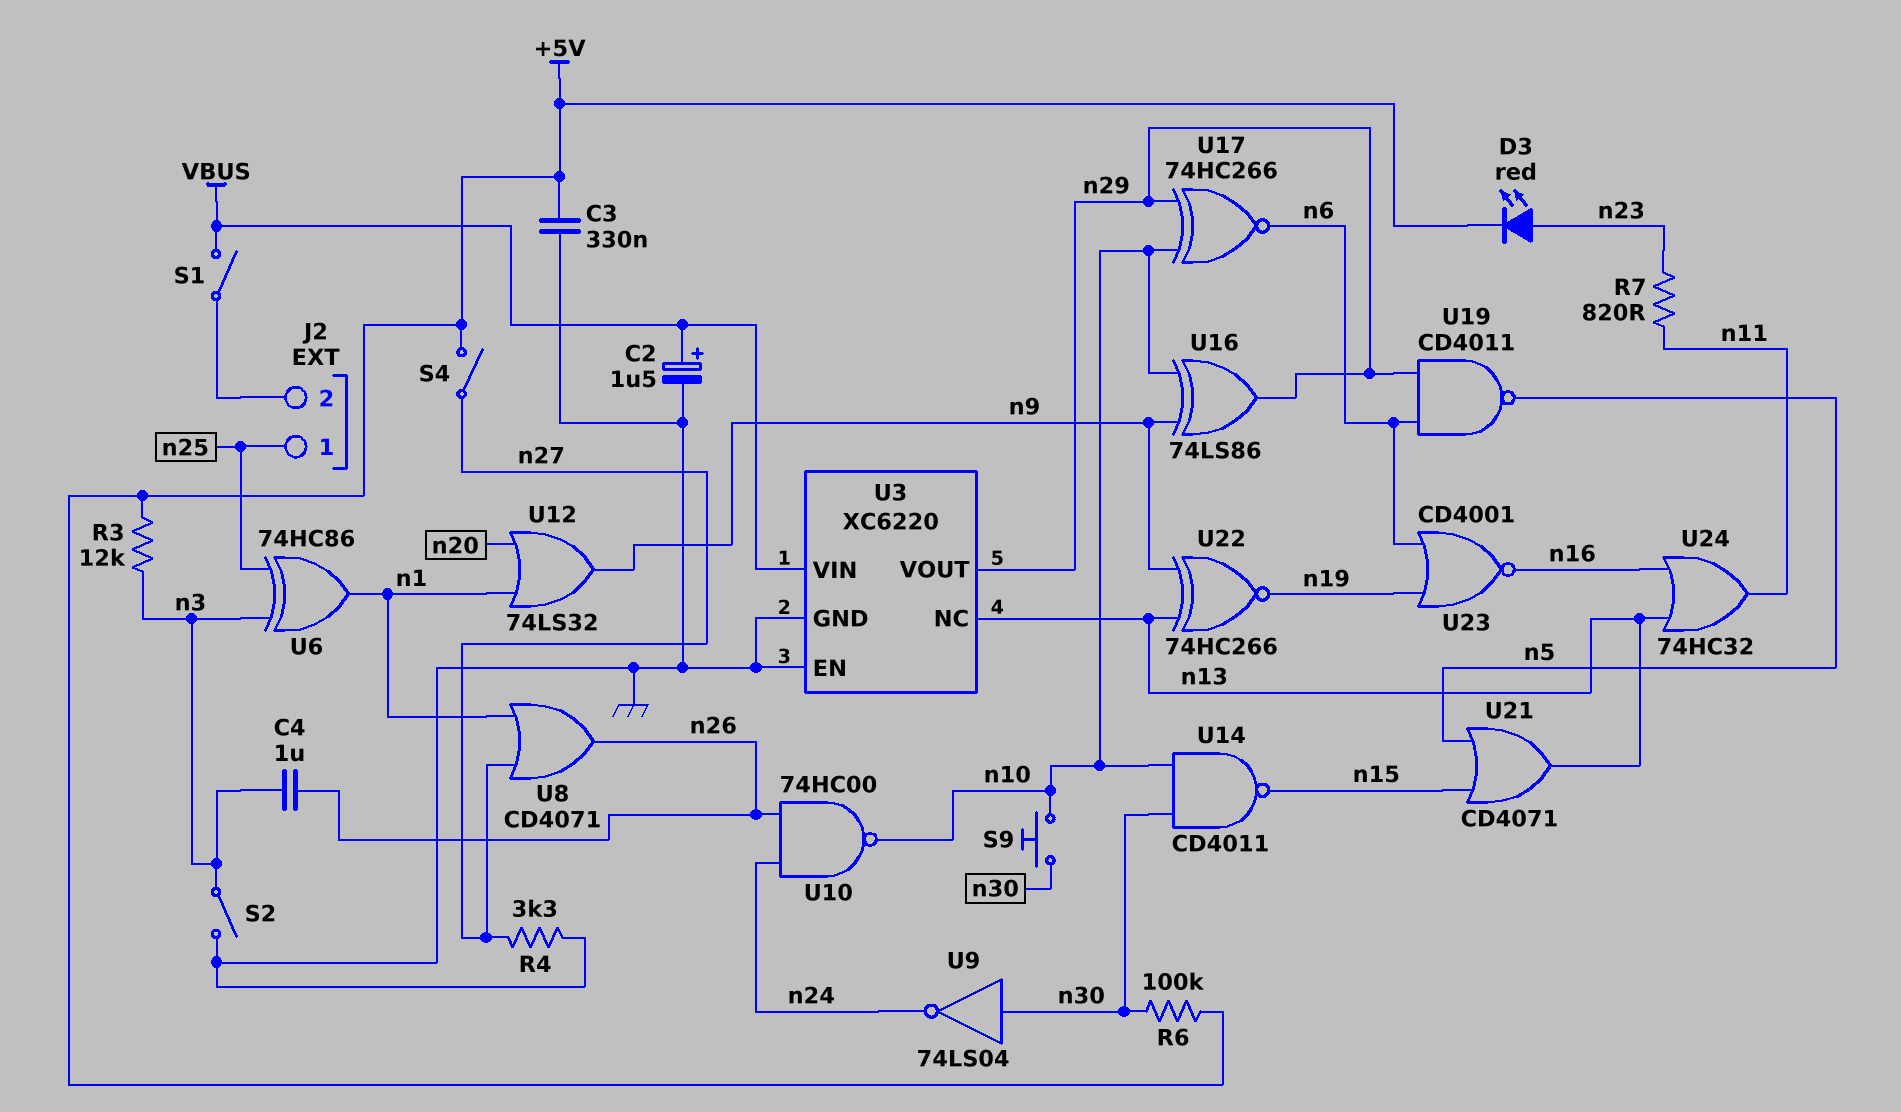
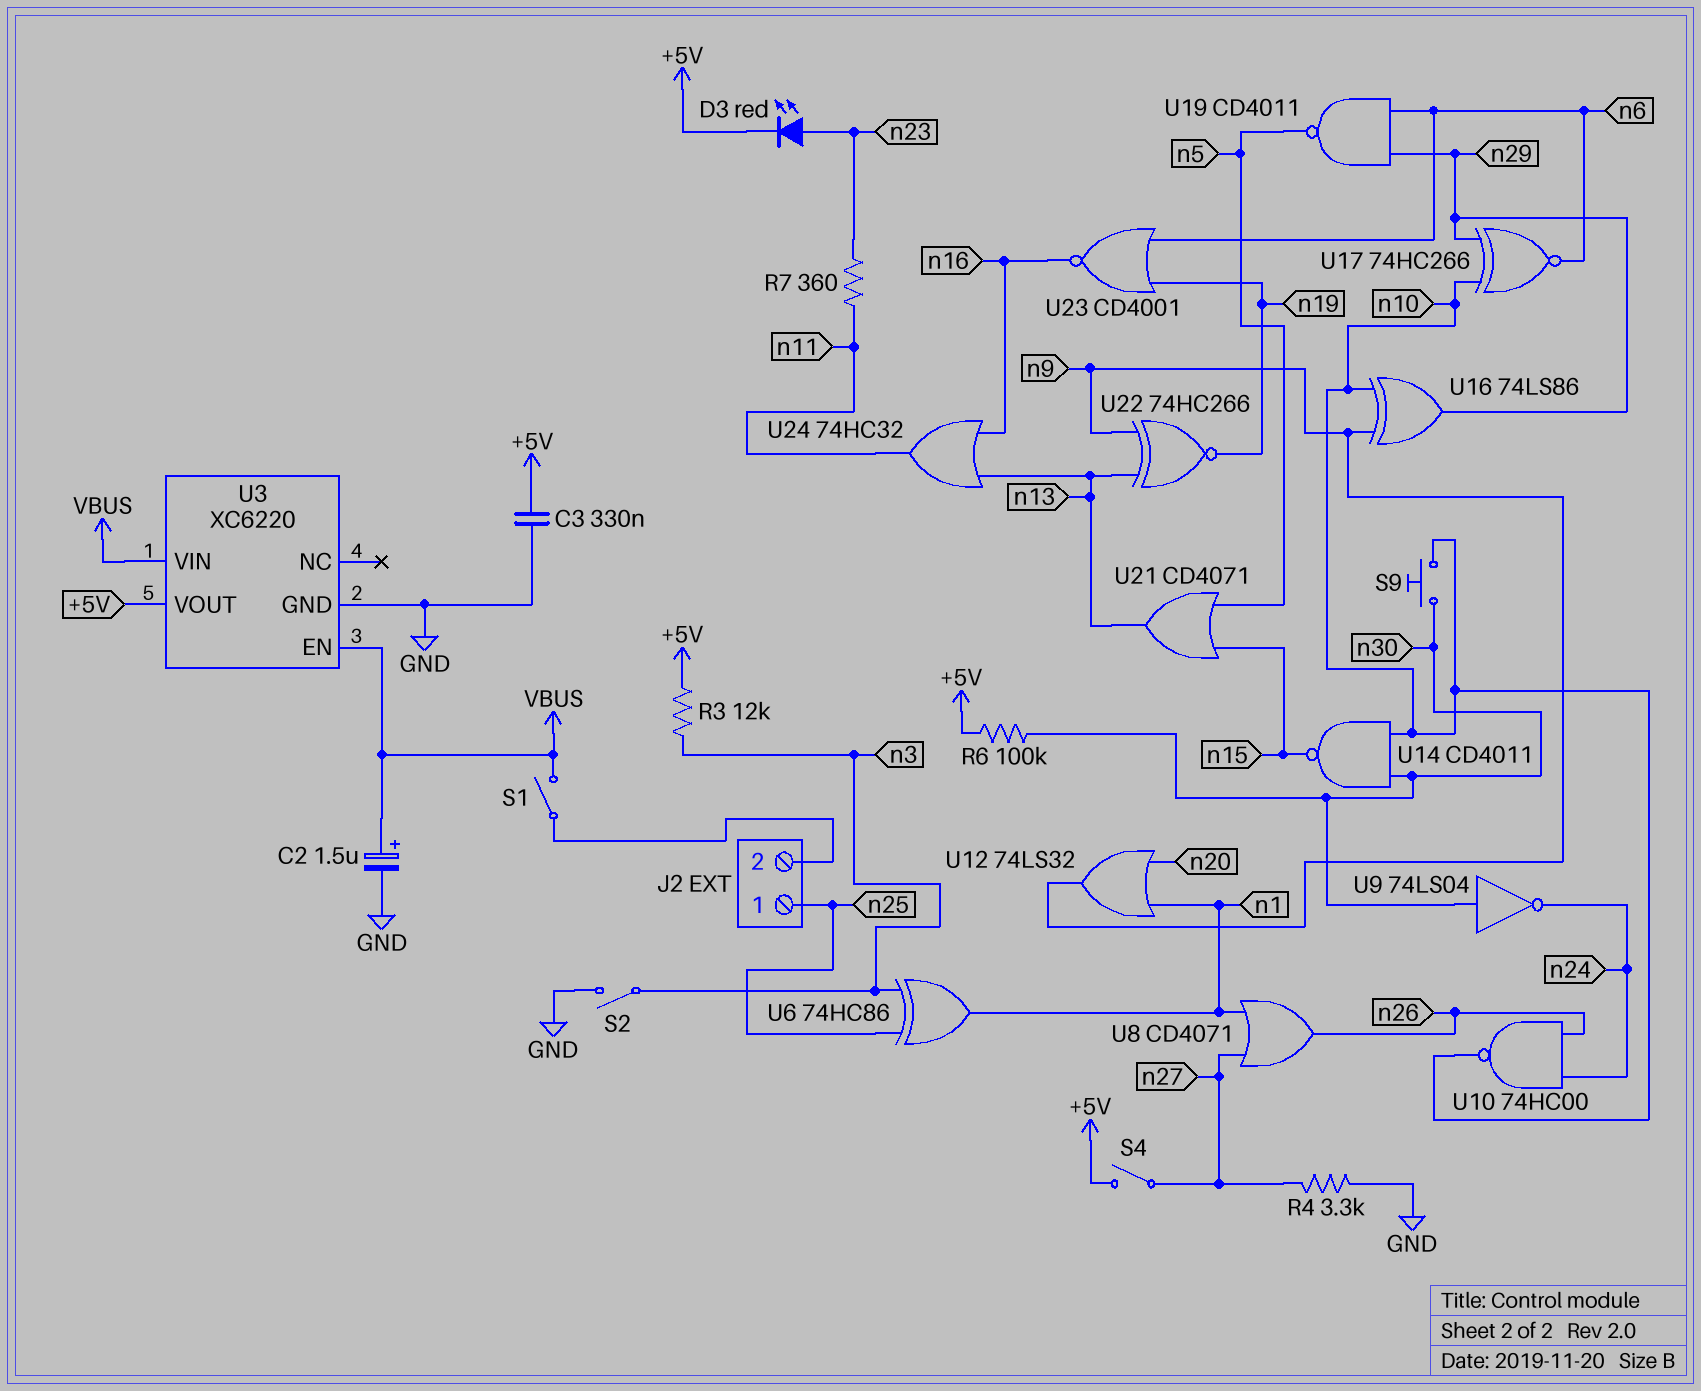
C4: 1uF (n3, n26) -> none
R7: 820 (n11, n23) -> 360 (n11, n23)
U3 pin EN: GND -> VBUS
U3 pin NC: n13 -> none
U3 pin VOUT: n29 -> +5V

